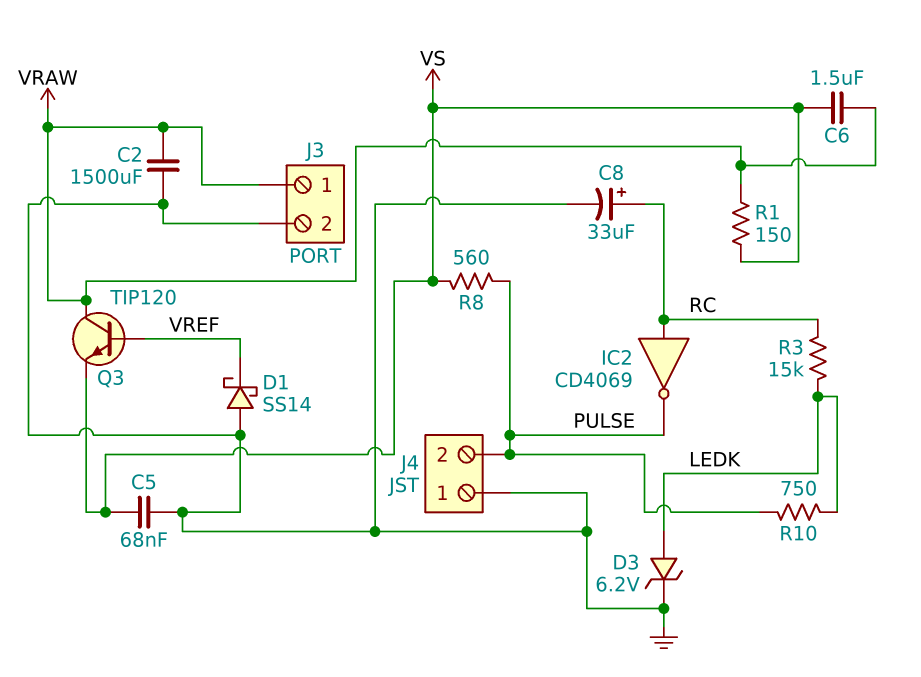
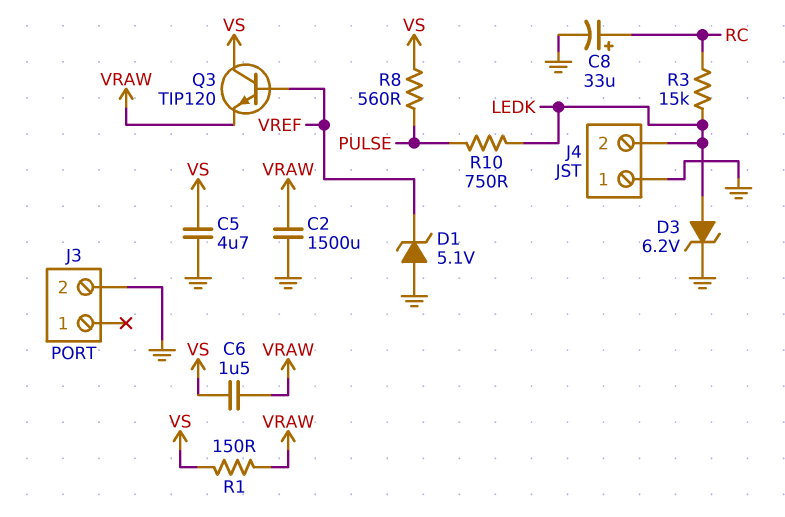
C5: 68nF (GND, VS) -> 4.7uF (GND, VS)
D1: schottky SS14 (A GND, K VREF) -> zener 5.1V (A GND, K VREF)
IC2: NOT CD4069 (in RC, out PULSE) -> none
J3 pin 1: VRAW -> none
J4 pin 2: PULSE -> LEDK
Q3: NPN TIP120 (B VREF, C VRAW, E VS) -> NPN TIP120 (B VREF, C VS, E VRAW)

